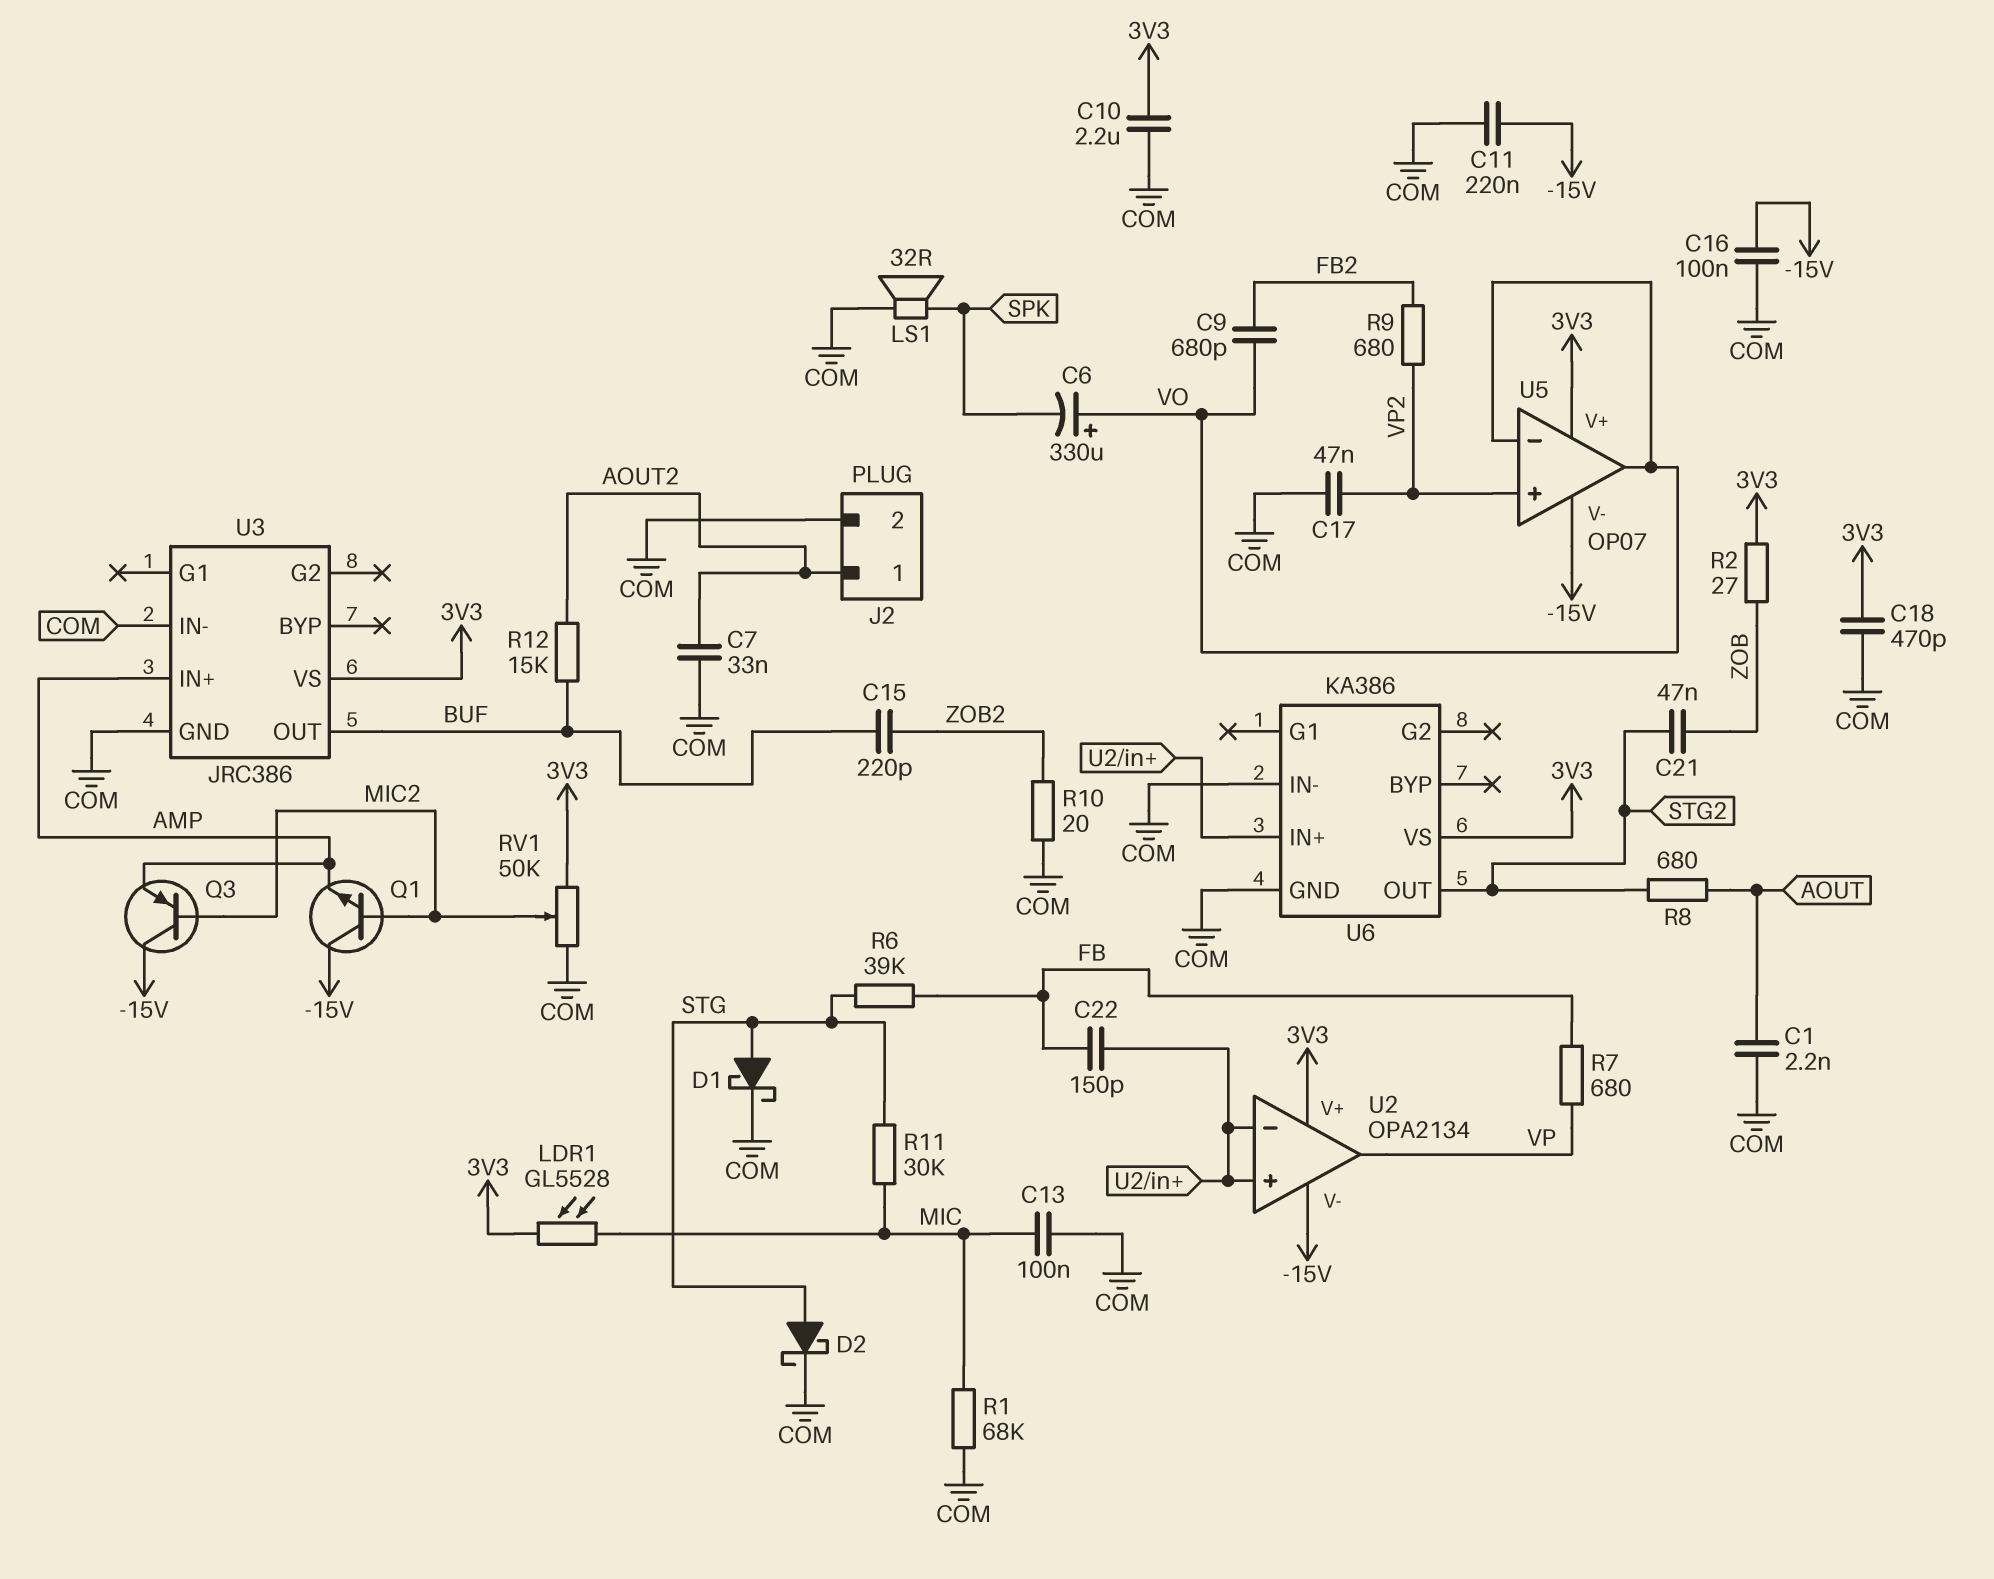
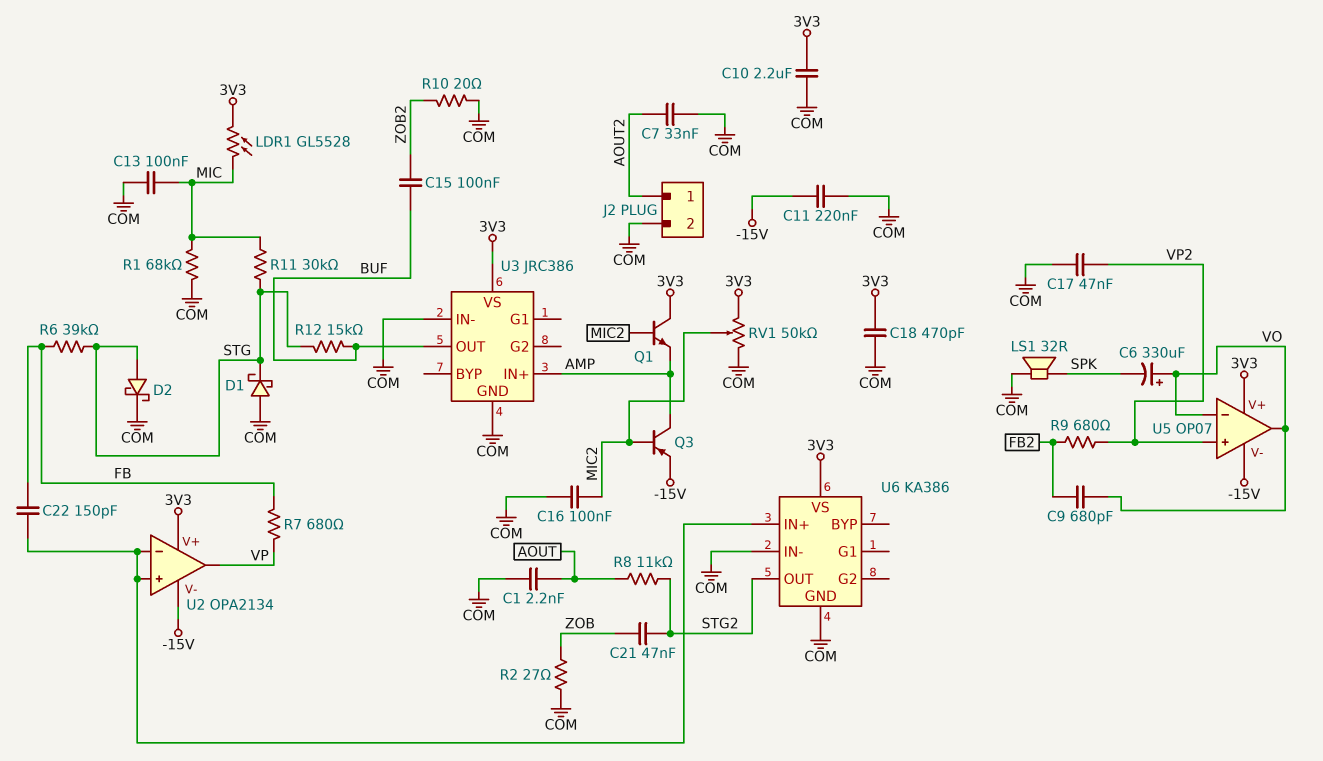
C15: 220pF (BUF, ZOB2) -> 100nF (BUF, ZOB2)
C16: 100nF (-15V, COM) -> 100nF (COM, MIC2)
D1: schottky (A STG, K COM) -> schottky (A COM, K STG)
Q1: NPN (B MIC2, C -15V, E AMP) -> NPN (B MIC2, C 3V3, E AMP)
Q3: PNP (B MIC2, C -15V, E AMP) -> PNP (B MIC2, C AMP, E -15V)
R2: 27 (3V3, ZOB) -> 27 (COM, ZOB)
R8: 680 (AOUT, STG2) -> 11k (AOUT, STG2)
R12: 15k (AOUT2, BUF) -> 15k (BUF, STG)

